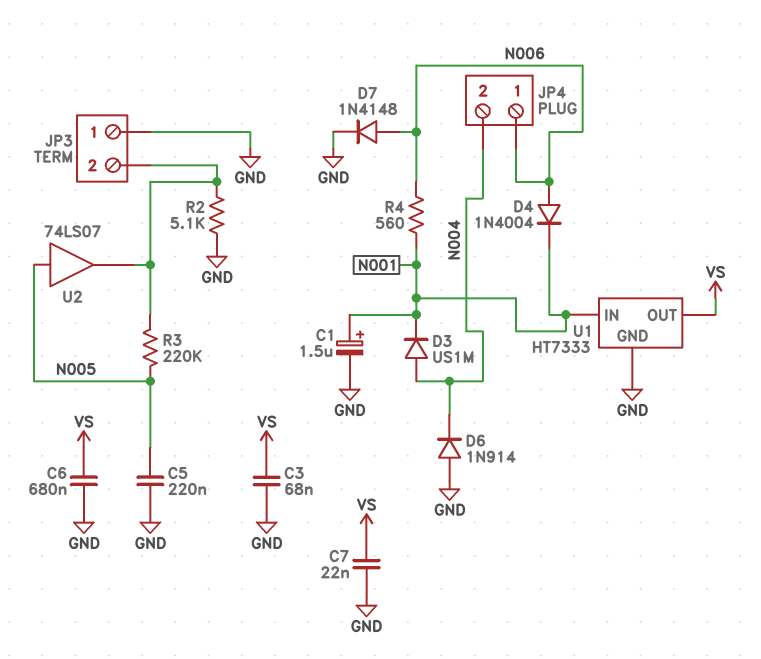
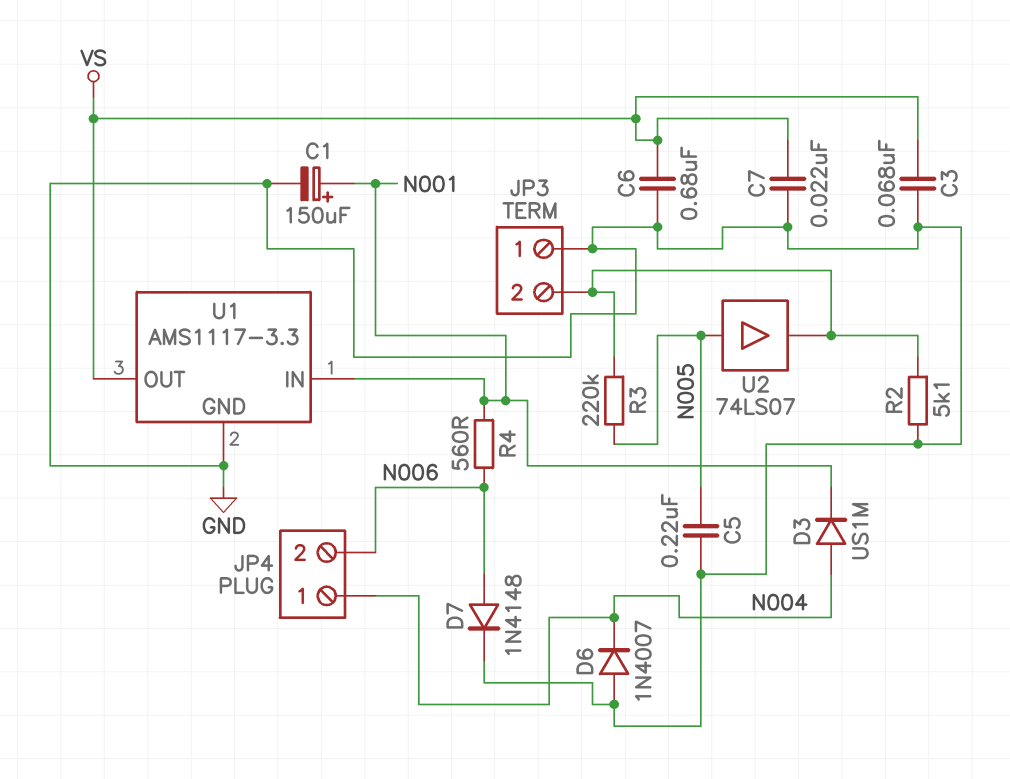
C1: 1.5uF (plus N001, minus GND) -> 150uF (plus N001, minus GND)
D4: diode 1N4004 (A N006, K N001) -> none
D6: diode 1N914 (A GND, K N004) -> diode 1N4007 (A GND, K N004)
JP4 pin 1: N006 -> N004
JP4 pin 2: N004 -> N006
U1: HT7333 -> AMS1117-3.3

